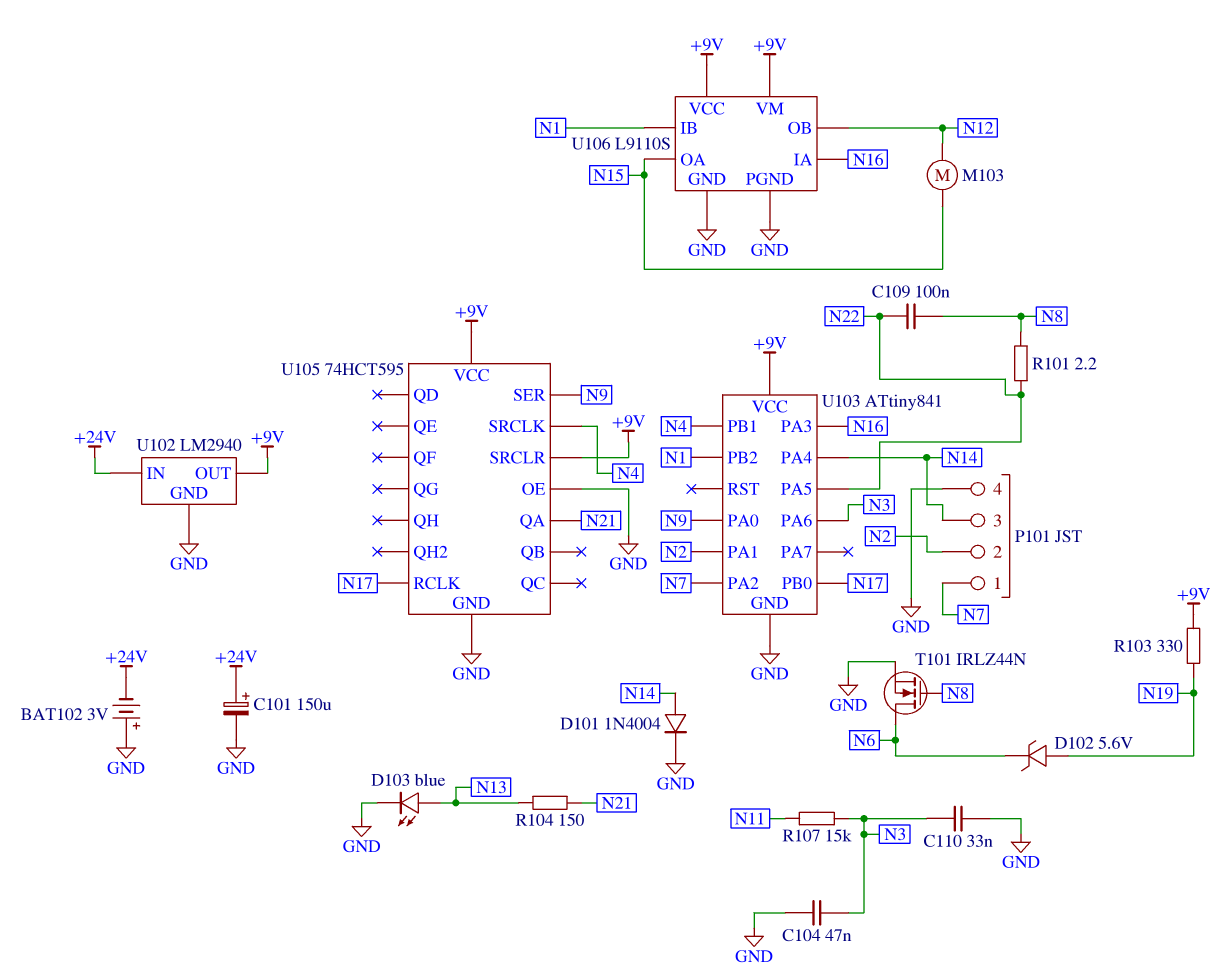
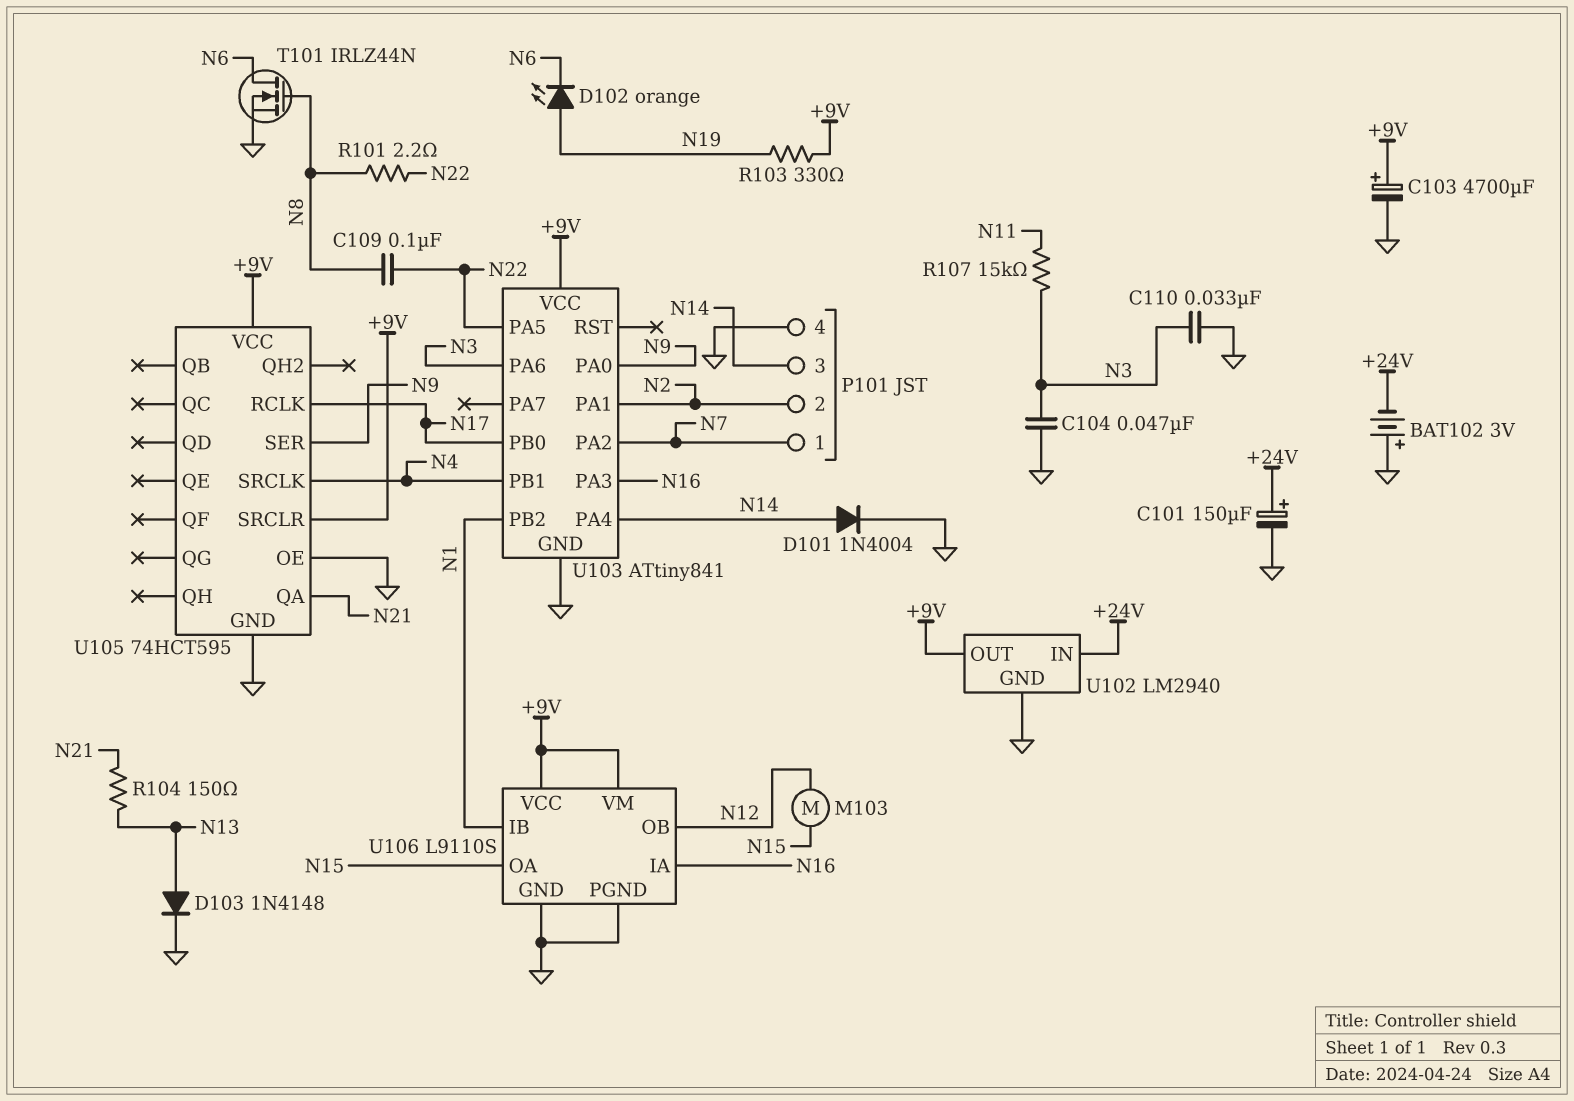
C103: none -> 4700uF (plus +9V, minus GND)
D102: zener 5.6V (A N19, K N6) -> LED orange (A N19, K N6)
D103: LED blue (A N13, K GND) -> diode 1N4148 (A N13, K GND)

